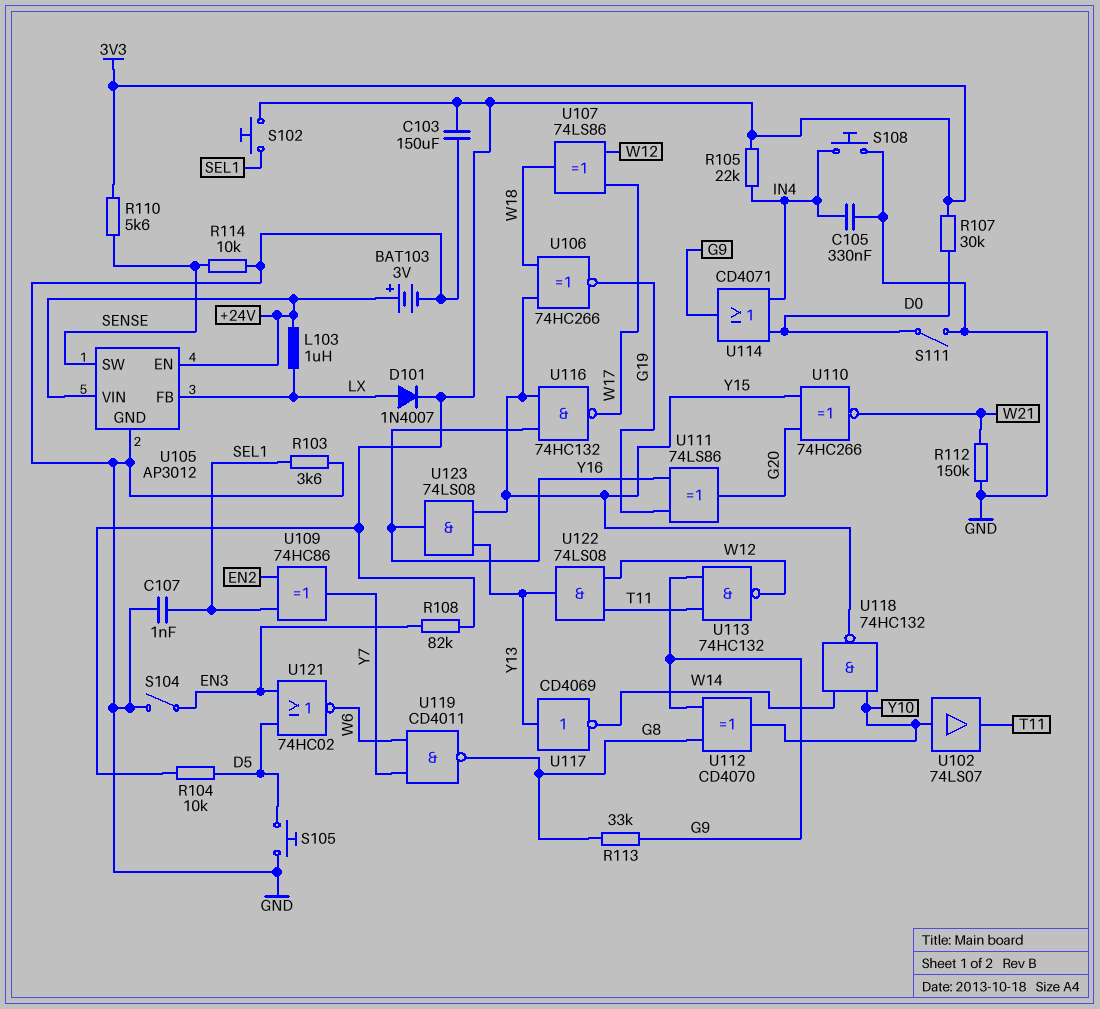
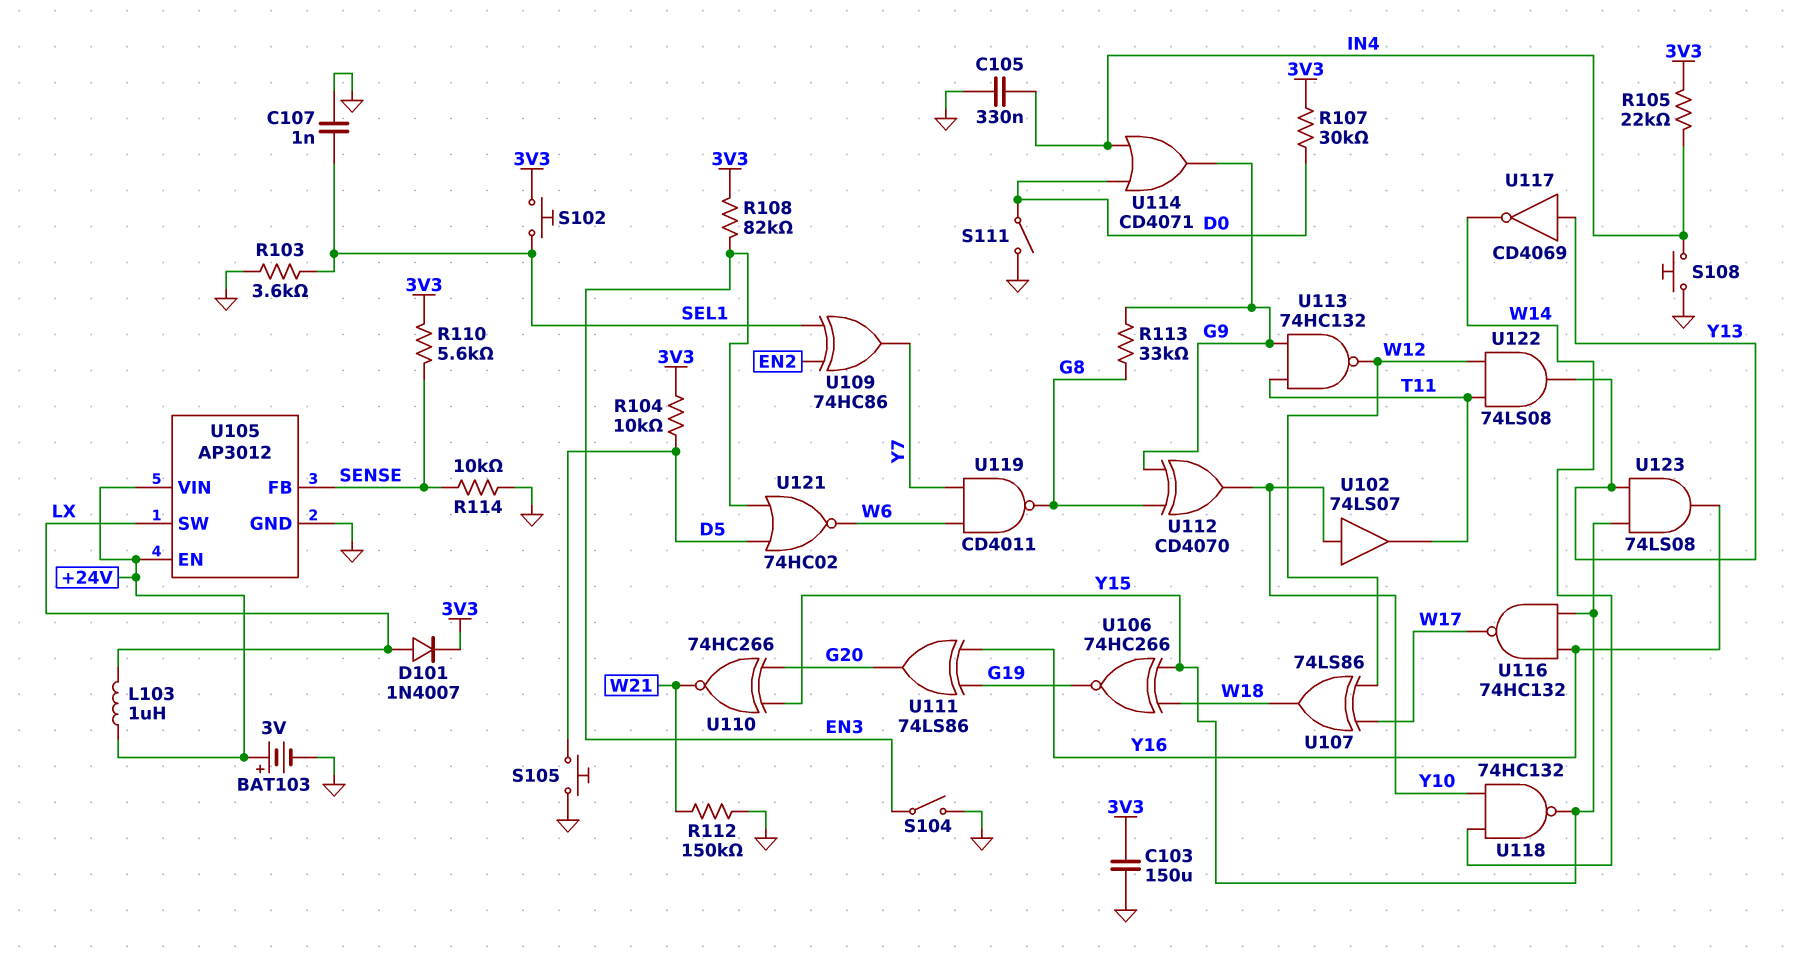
U105 pin FB: LX -> SENSE
U105 pin SW: SENSE -> LX

